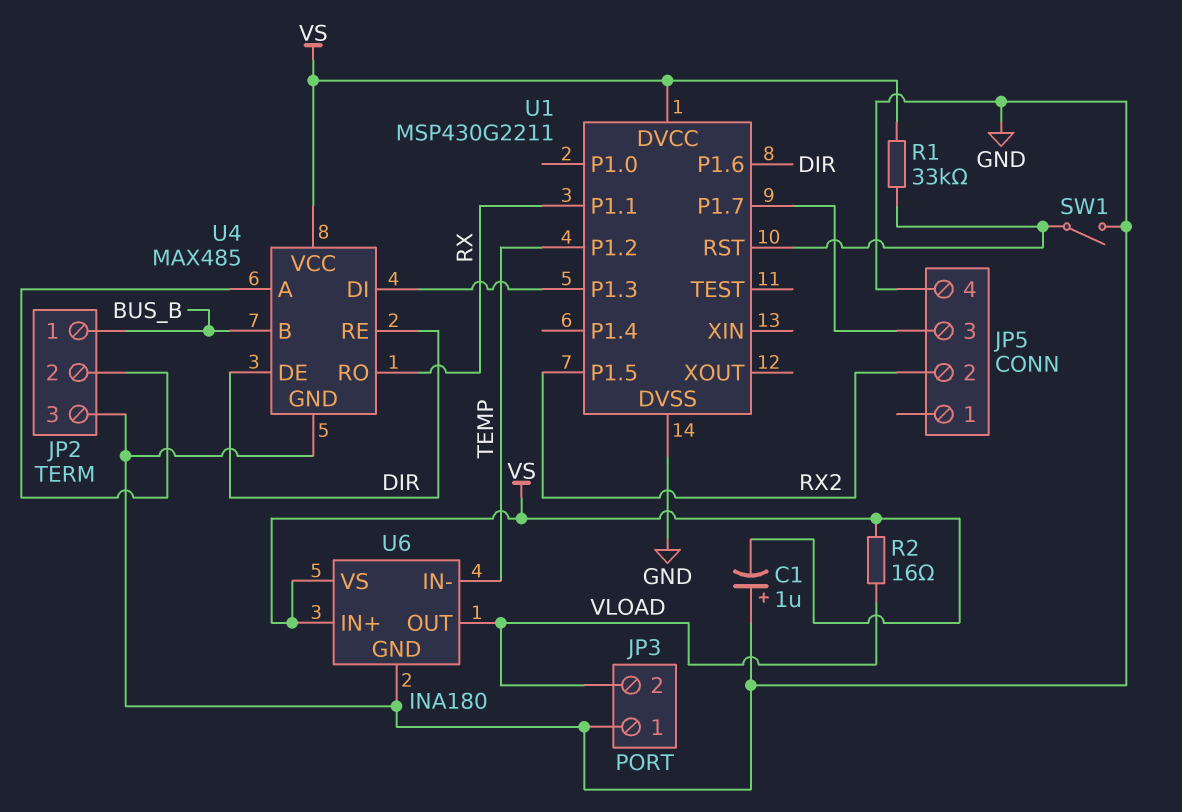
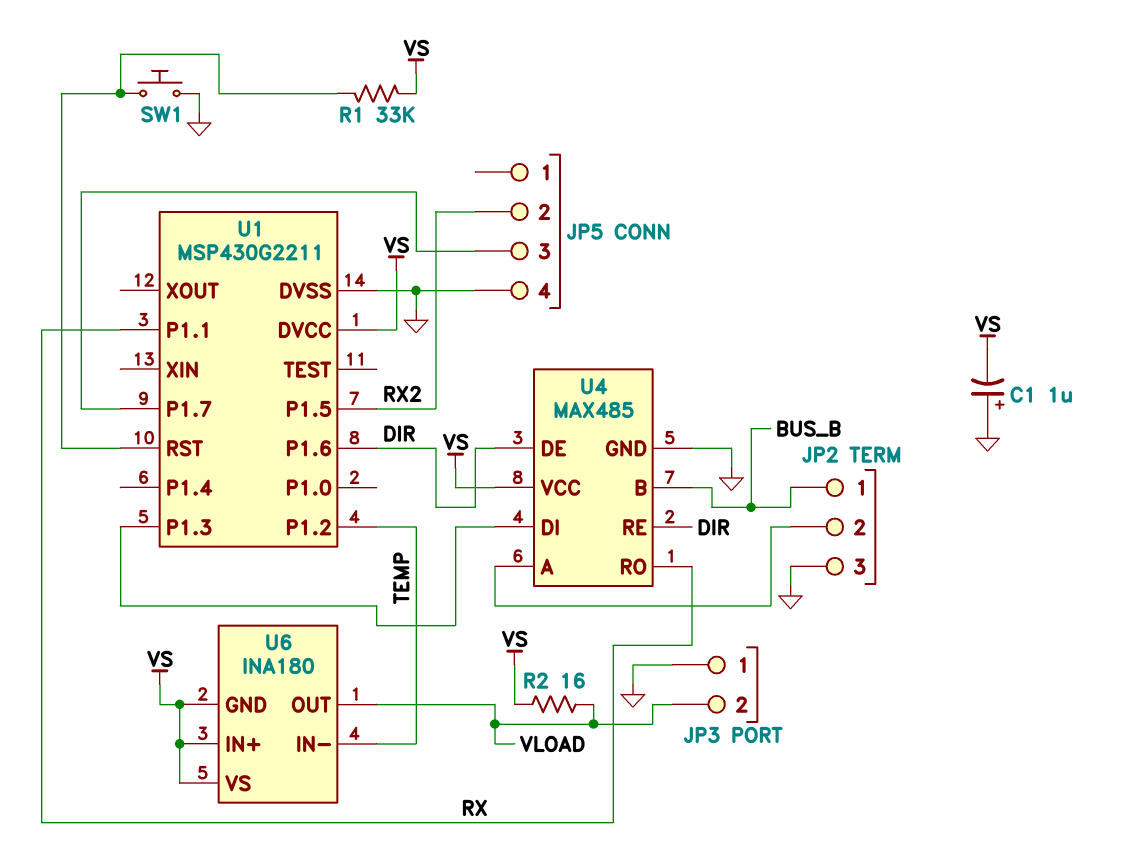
SW1: switch (GND, U1/RST) -> button (GND, U1/RST)
U6 pin GND: GND -> VS

